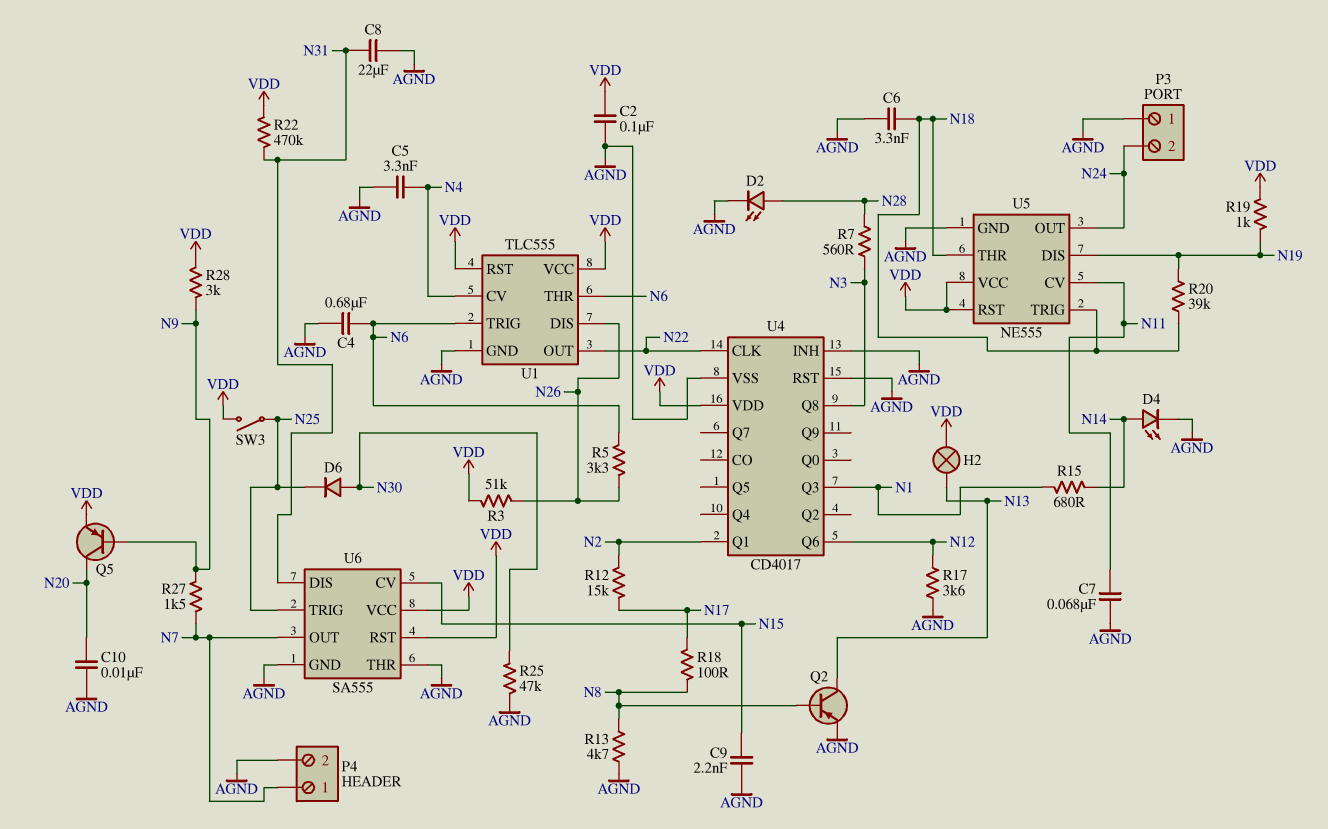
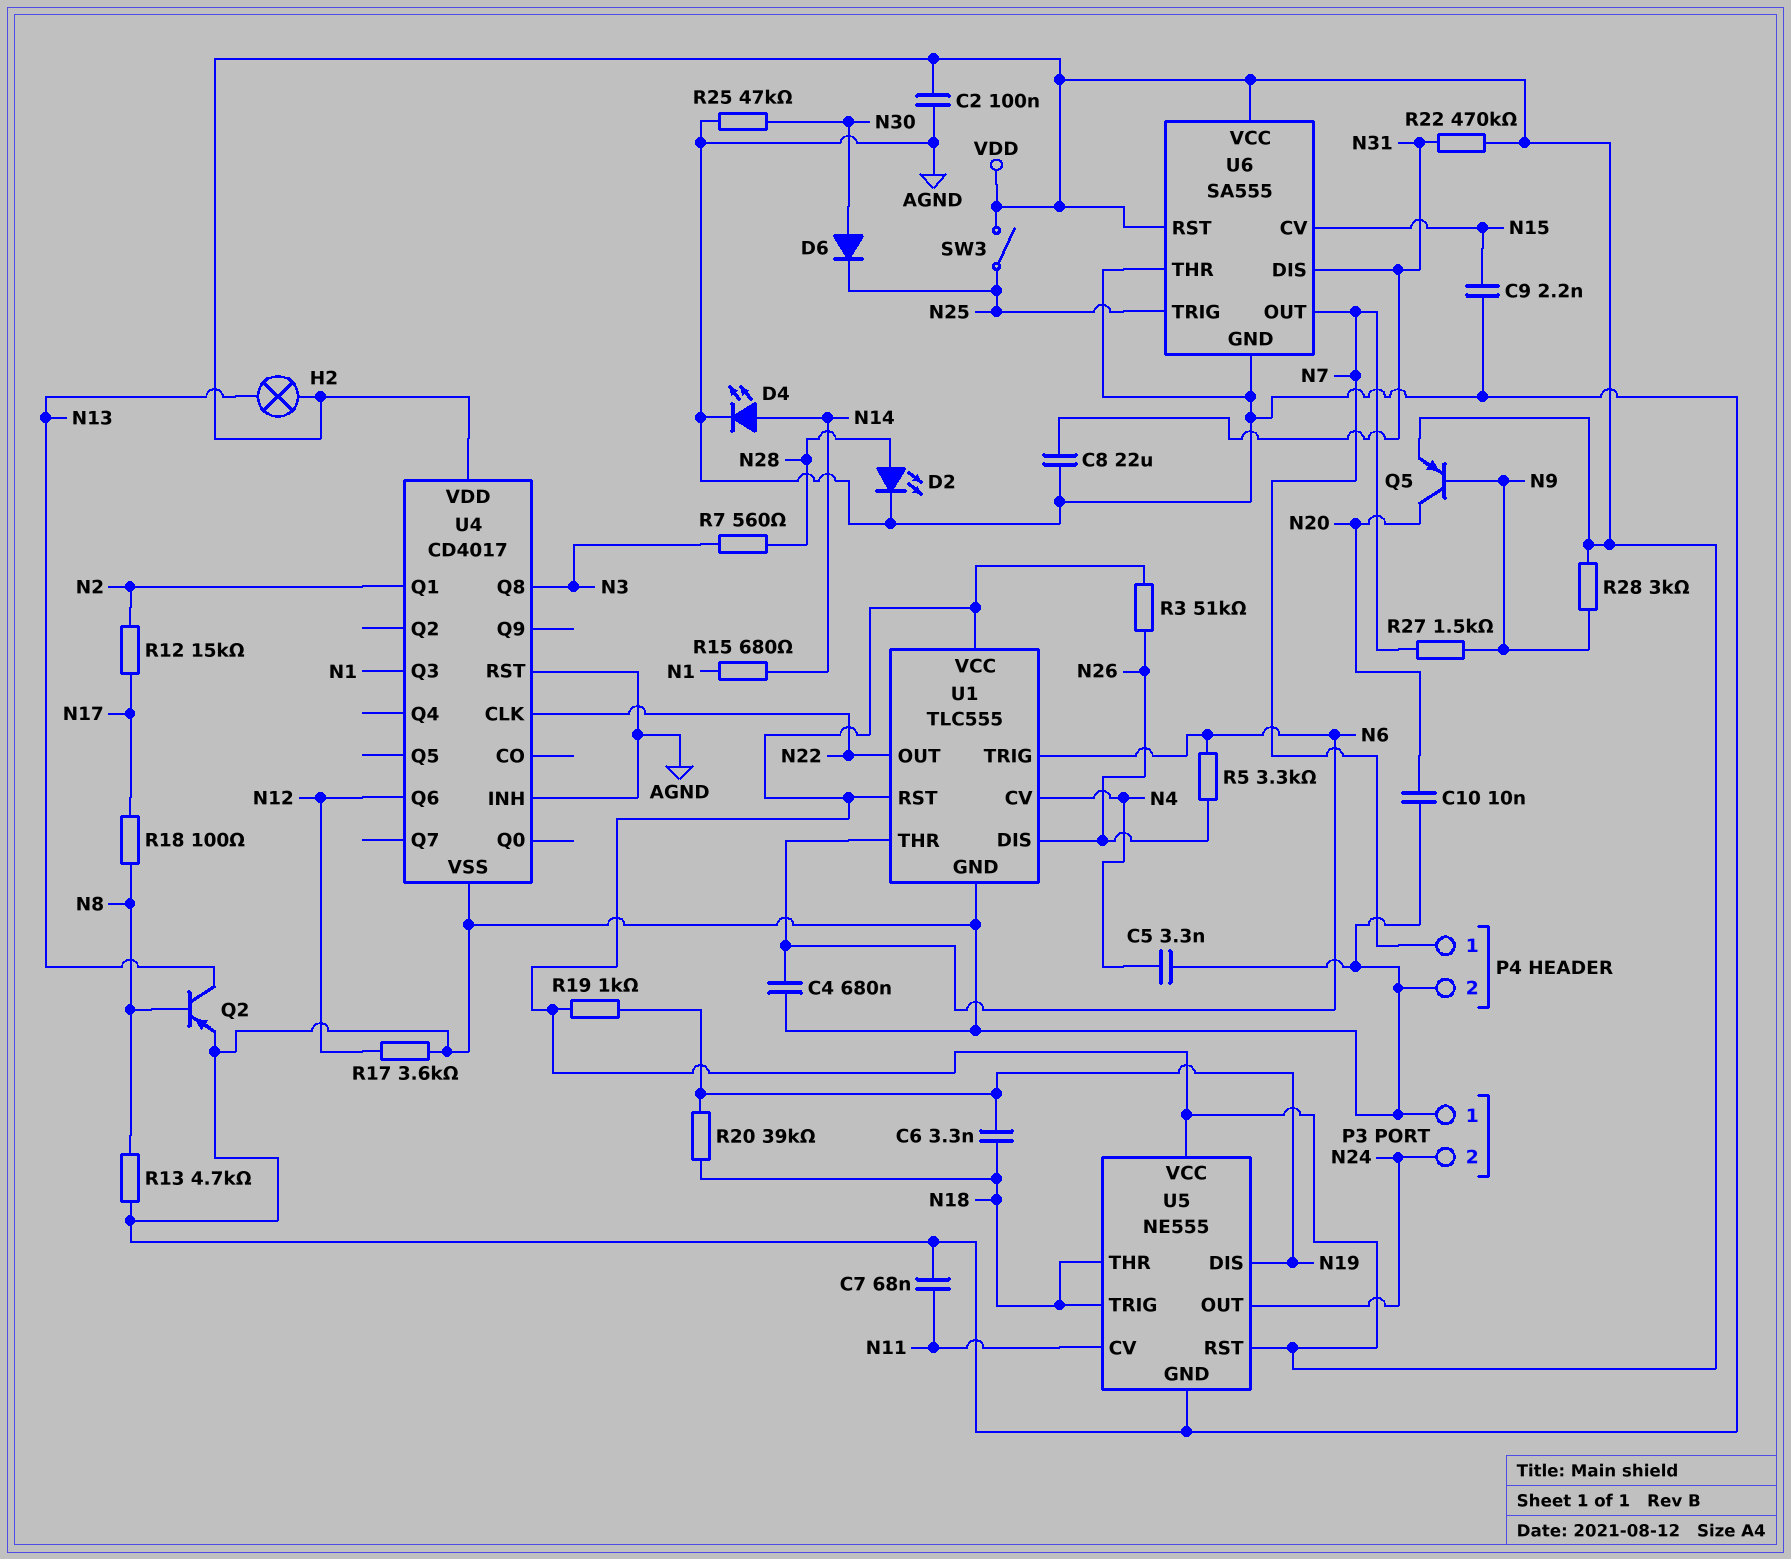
C6: 3.3nF (AGND, N18) -> 3.3nF (N18, N19)

